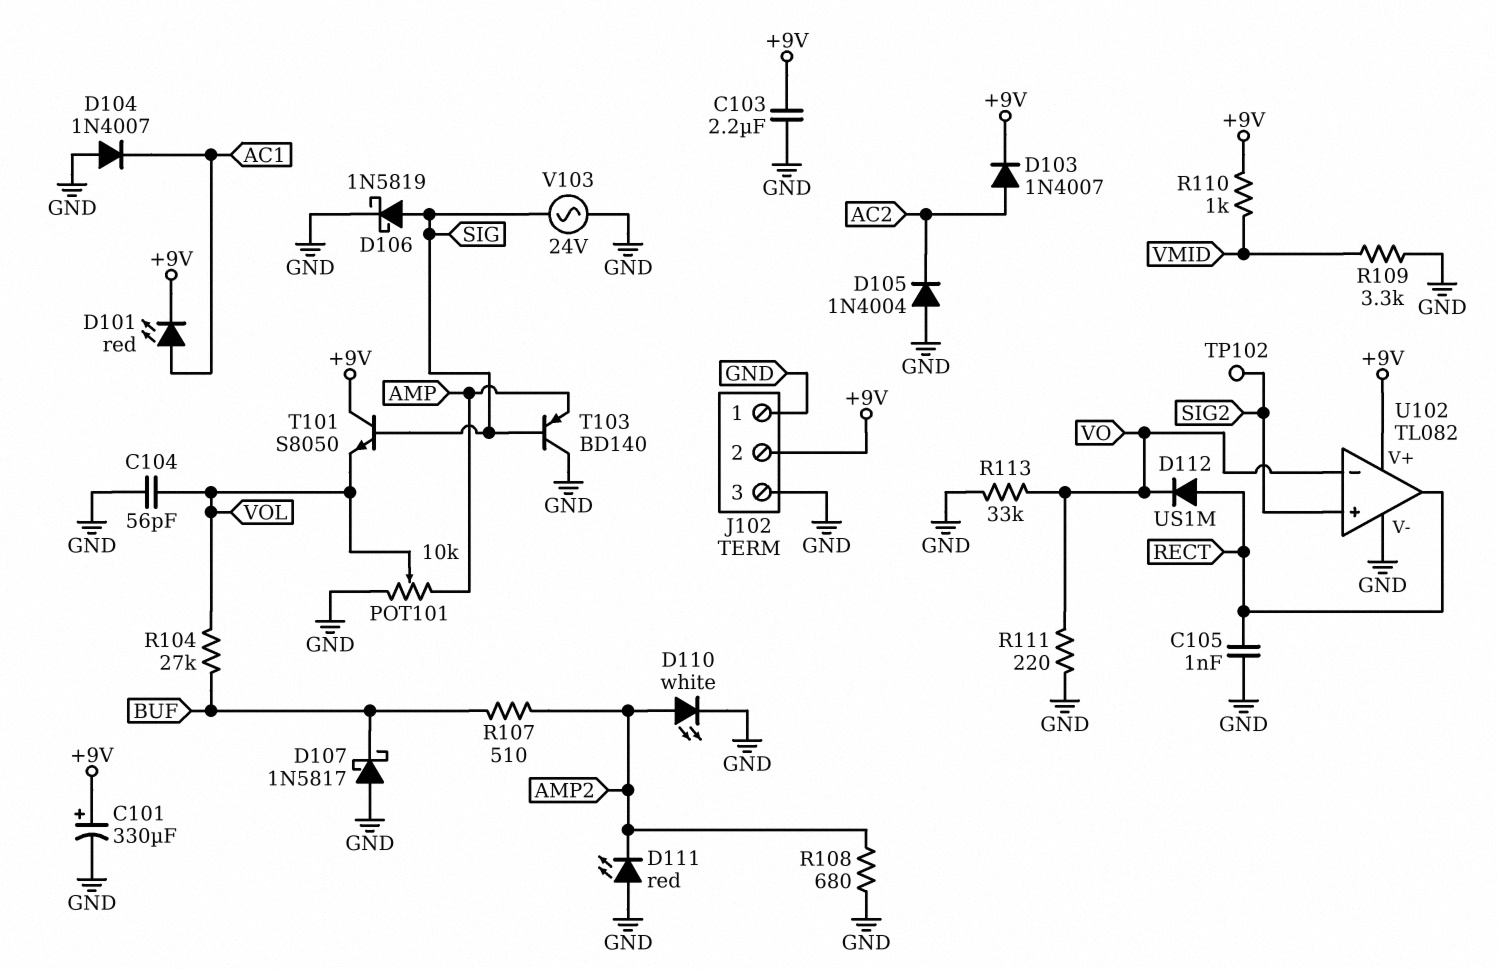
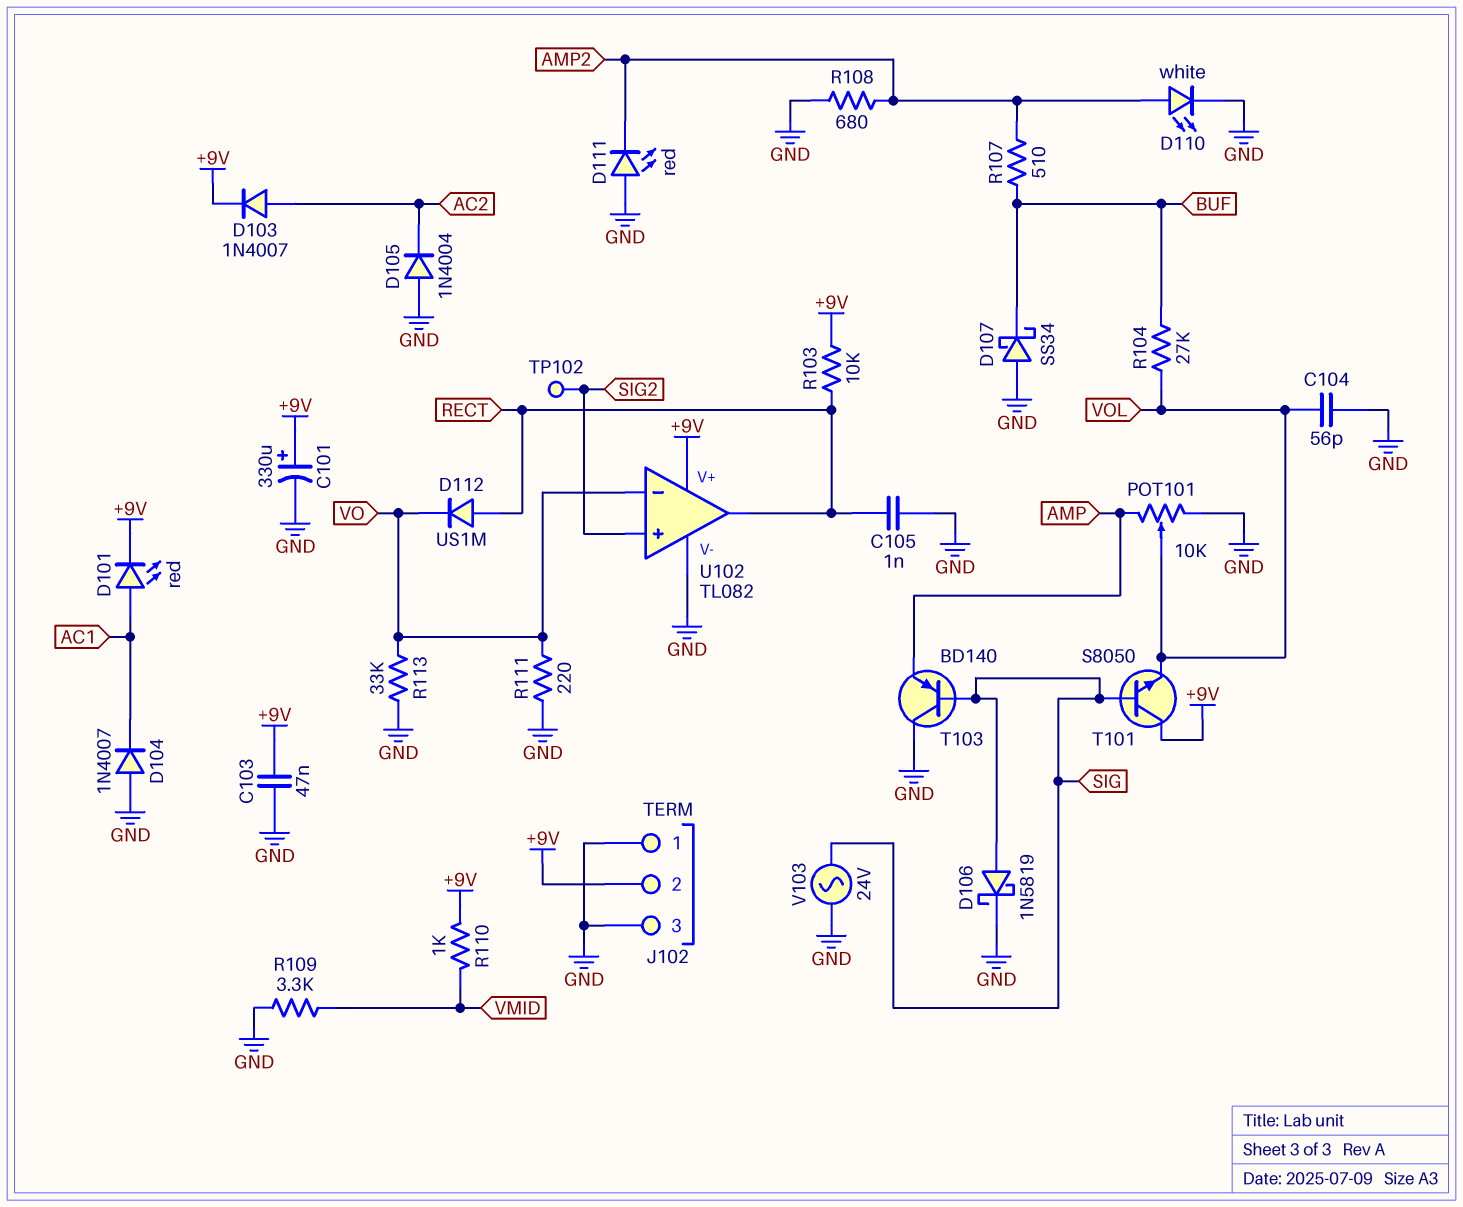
C103: 2.2uF (+9V, GND) -> 47nF (+9V, GND)
D107: schottky 1N5817 (A GND, K BUF) -> schottky SS34 (A GND, K BUF)
R103: none -> 10k (+9V, RECT)

